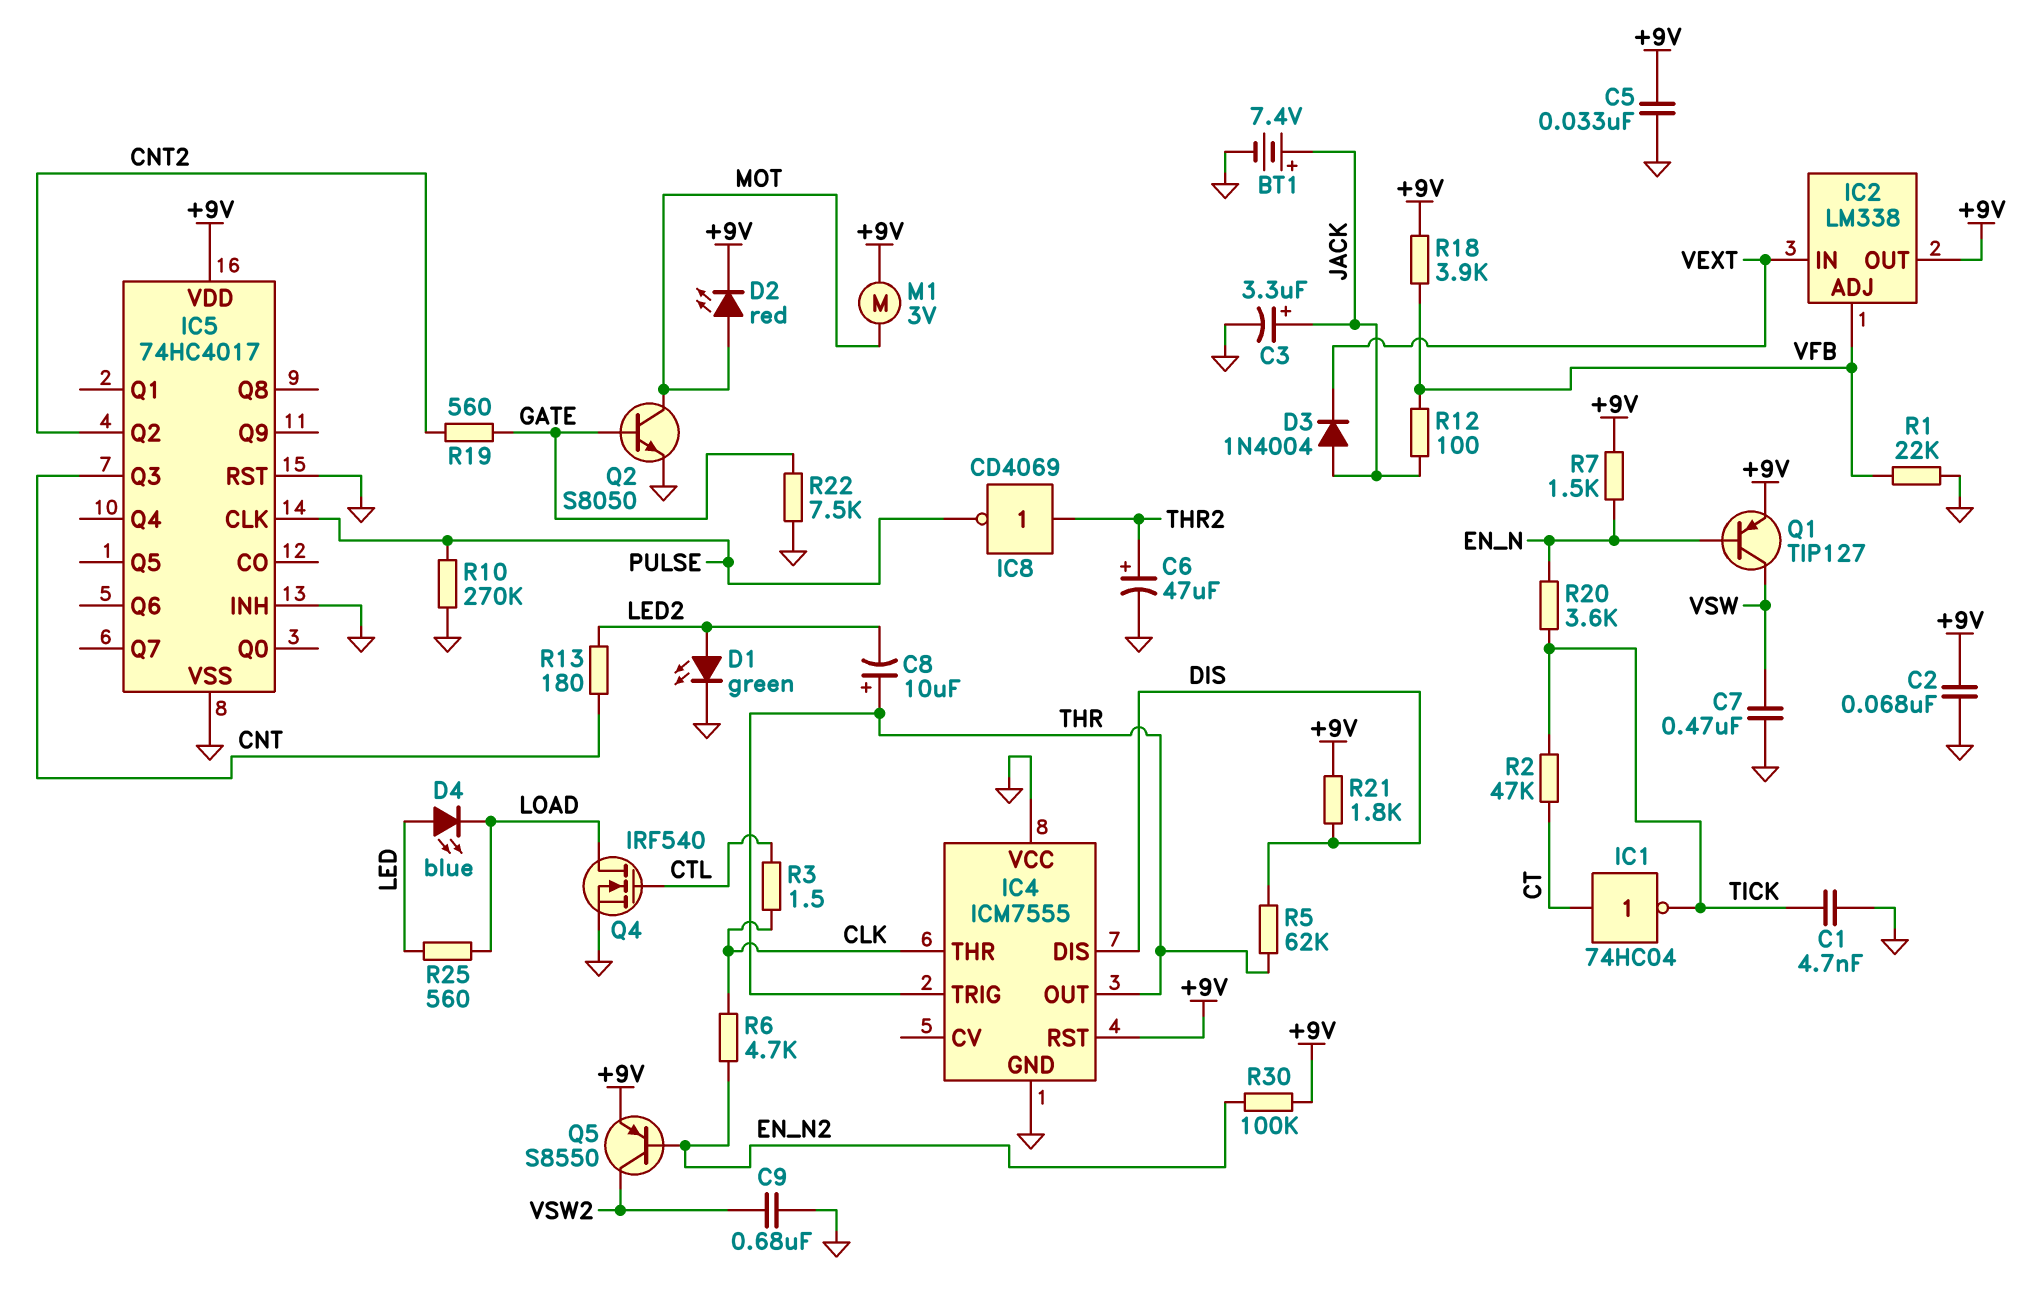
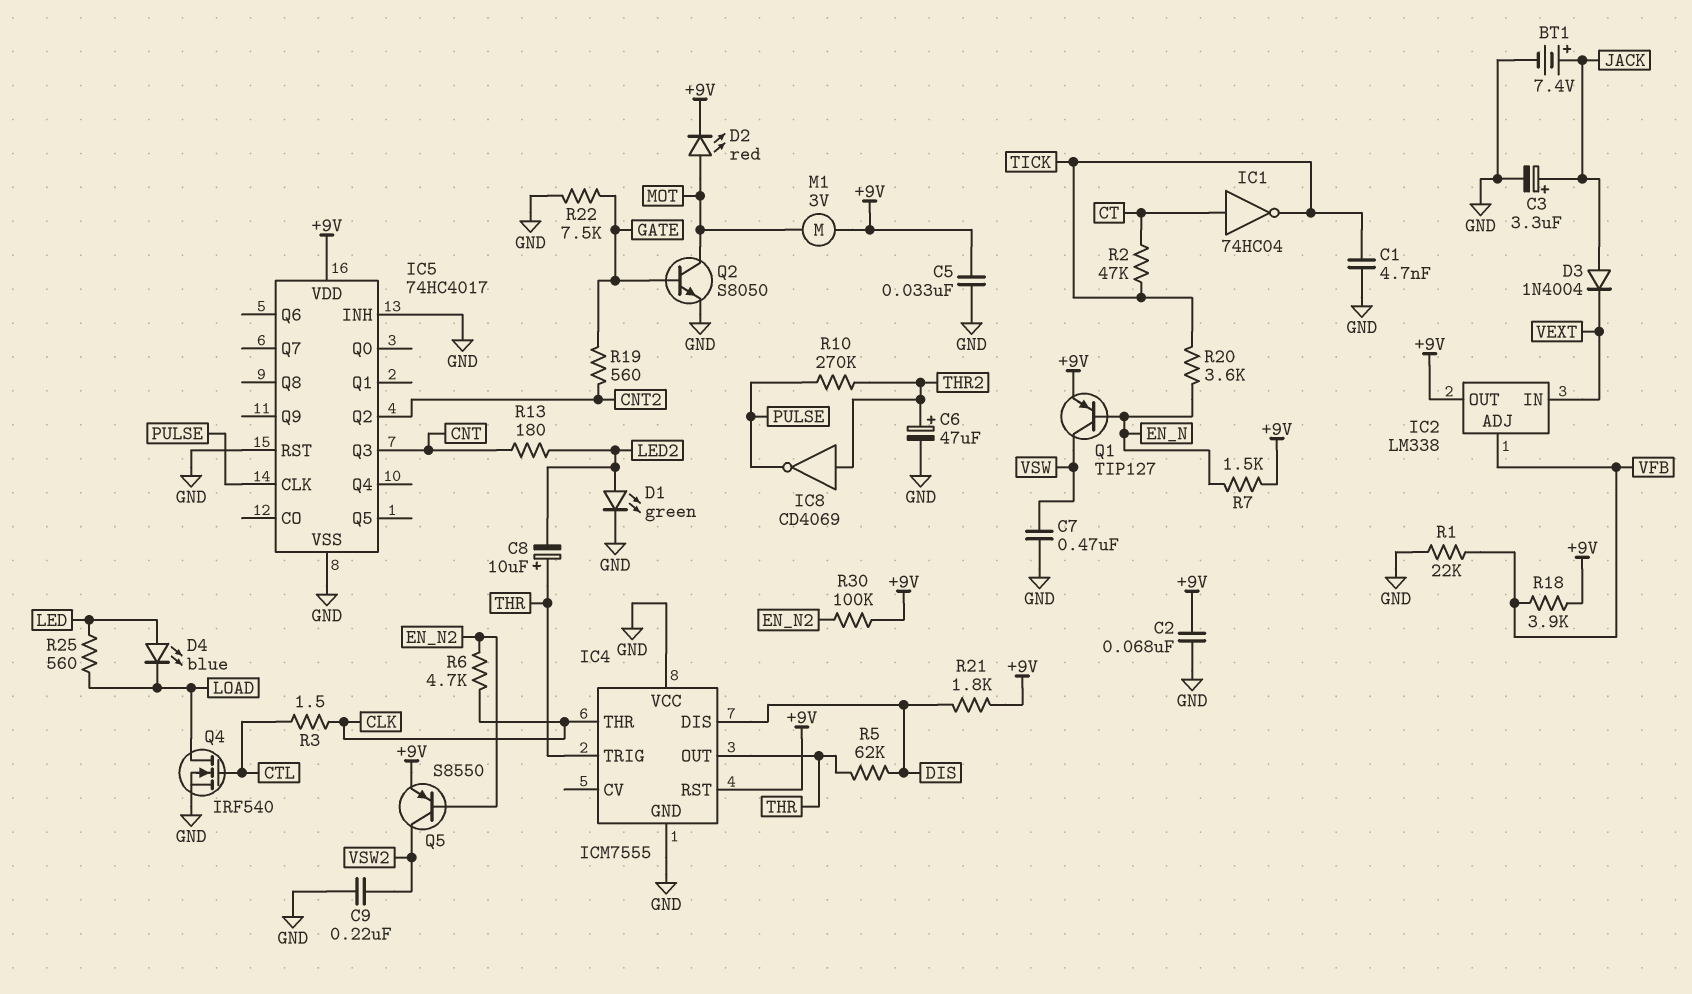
C9: 680nF (GND, VSW2) -> 220nF (GND, VSW2)
R10: 270k (GND, PULSE) -> 270k (PULSE, THR2)
R12: 100 (JACK, VFB) -> none

